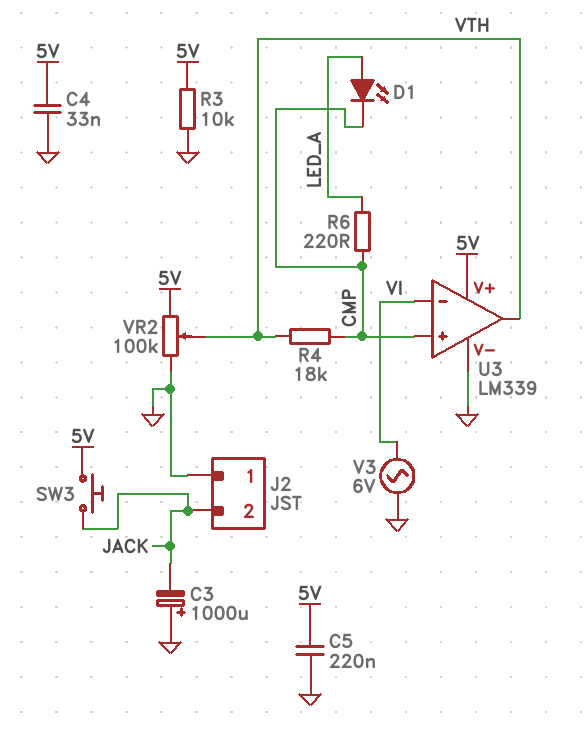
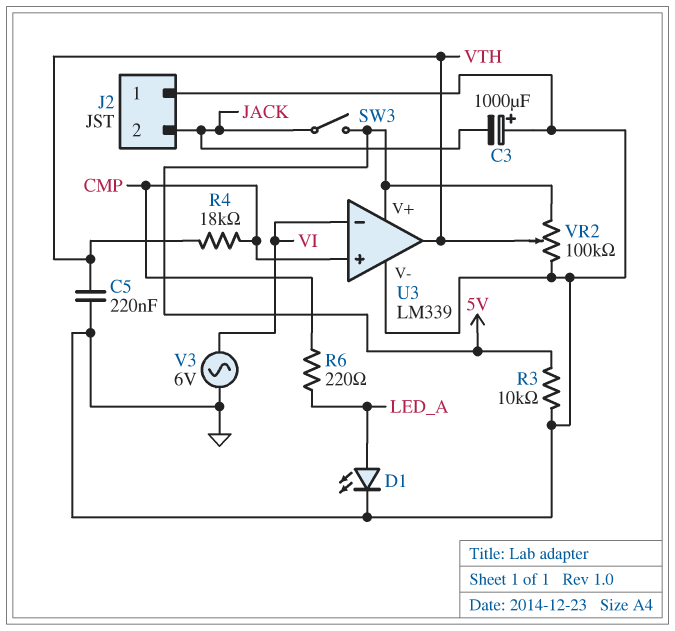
C4: 33nF (5V, GND) -> none
C5: 220nF (5V, GND) -> 220nF (GND, VTH)
D1: LED (A LED_A, K CMP) -> LED (A LED_A, K GND)
SW3: button (5V, JACK) -> switch (5V, JACK)

